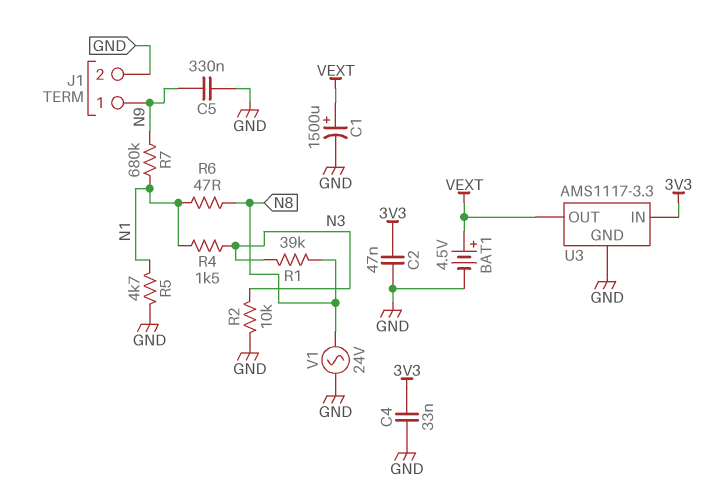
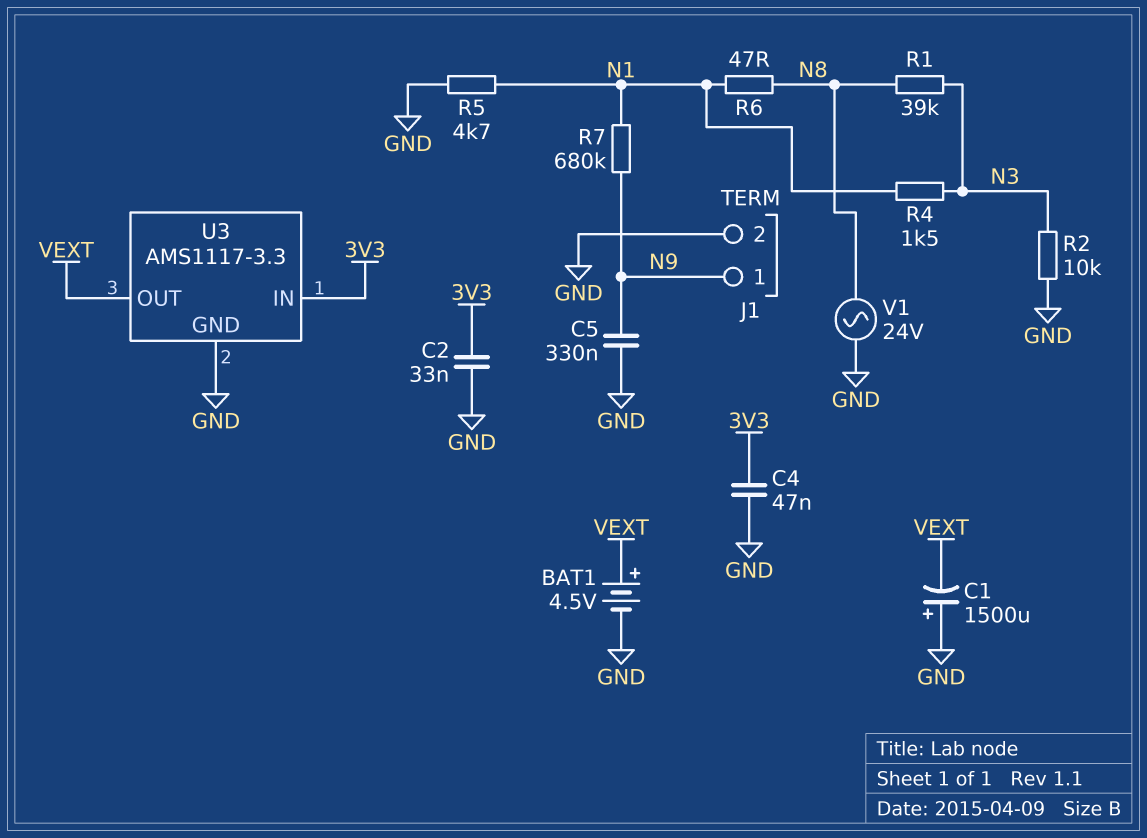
C1: 1500uF (plus VEXT, minus GND) -> 1500uF (plus GND, minus VEXT)
C2: 47nF (3V3, GND) -> 33nF (3V3, GND)
C4: 33nF (3V3, GND) -> 47nF (3V3, GND)

